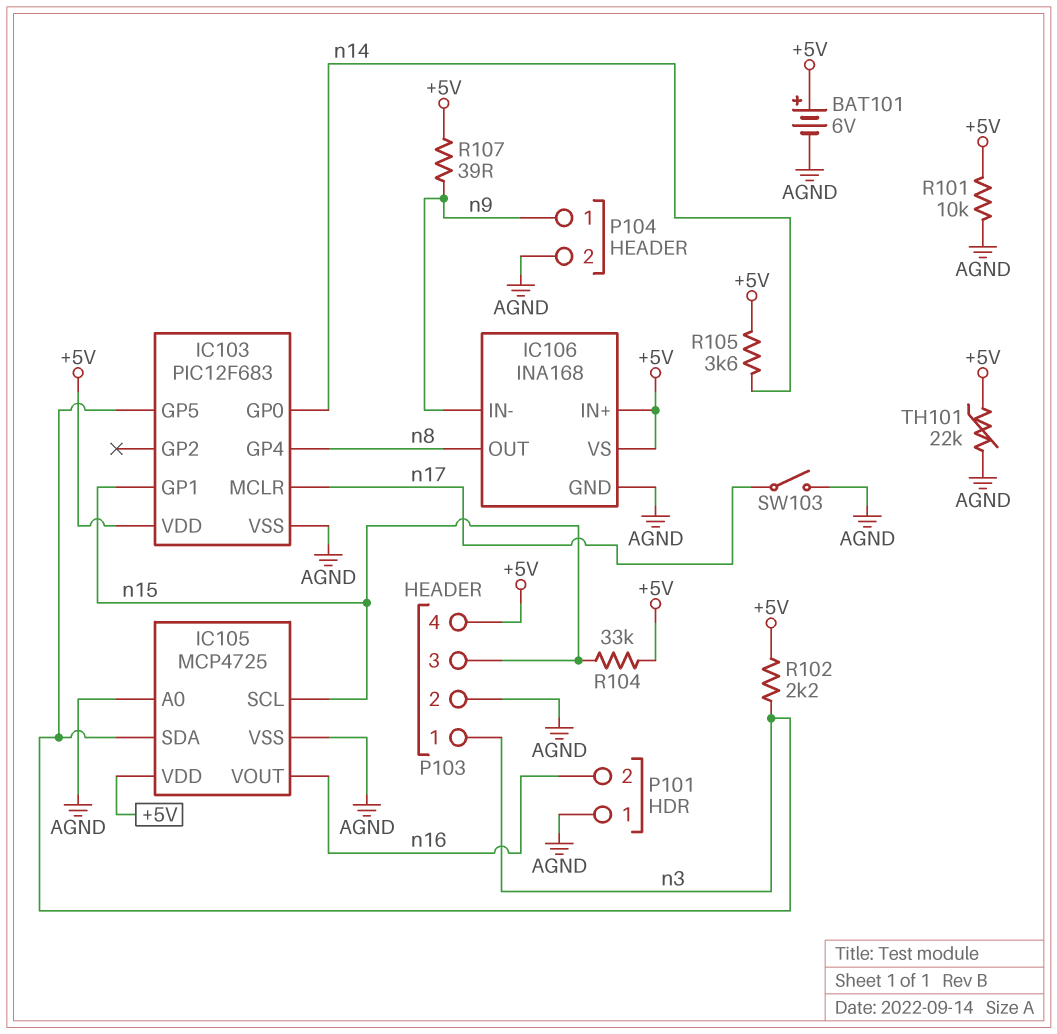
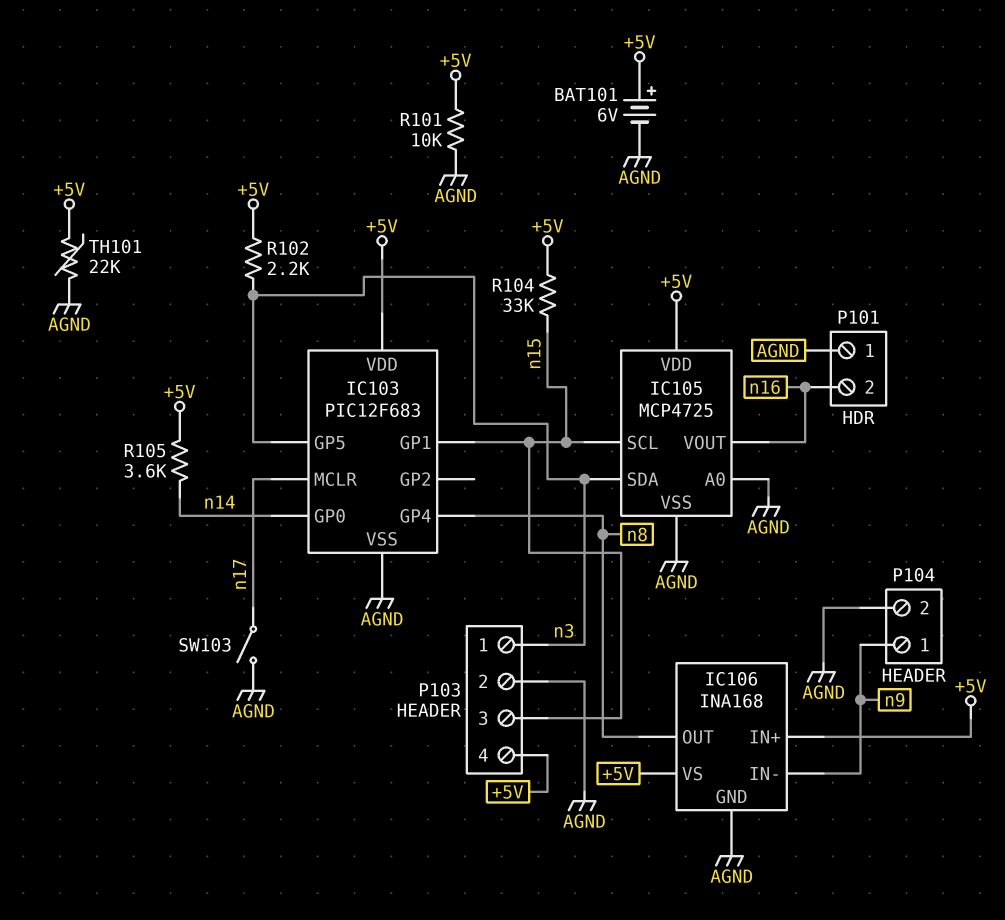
R107: 39 (+5V, n9) -> none

